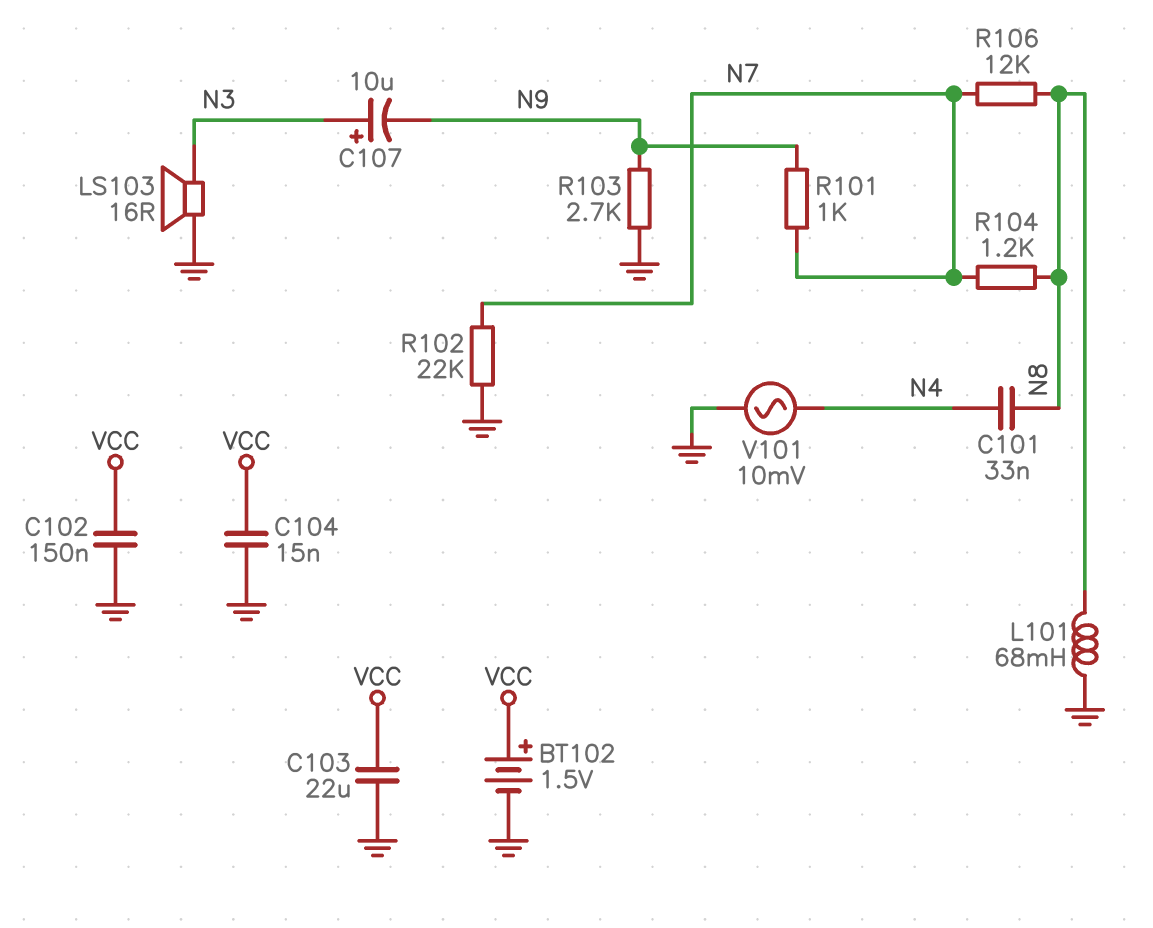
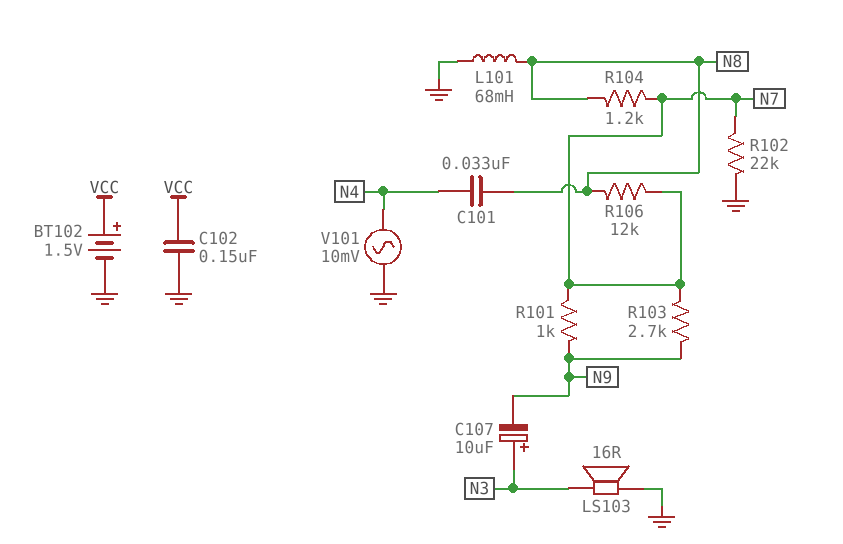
C103: 22uF (GND, VCC) -> none
C104: 15nF (GND, VCC) -> none
R103: 2.7k (GND, N9) -> 2.7k (N7, N9)

